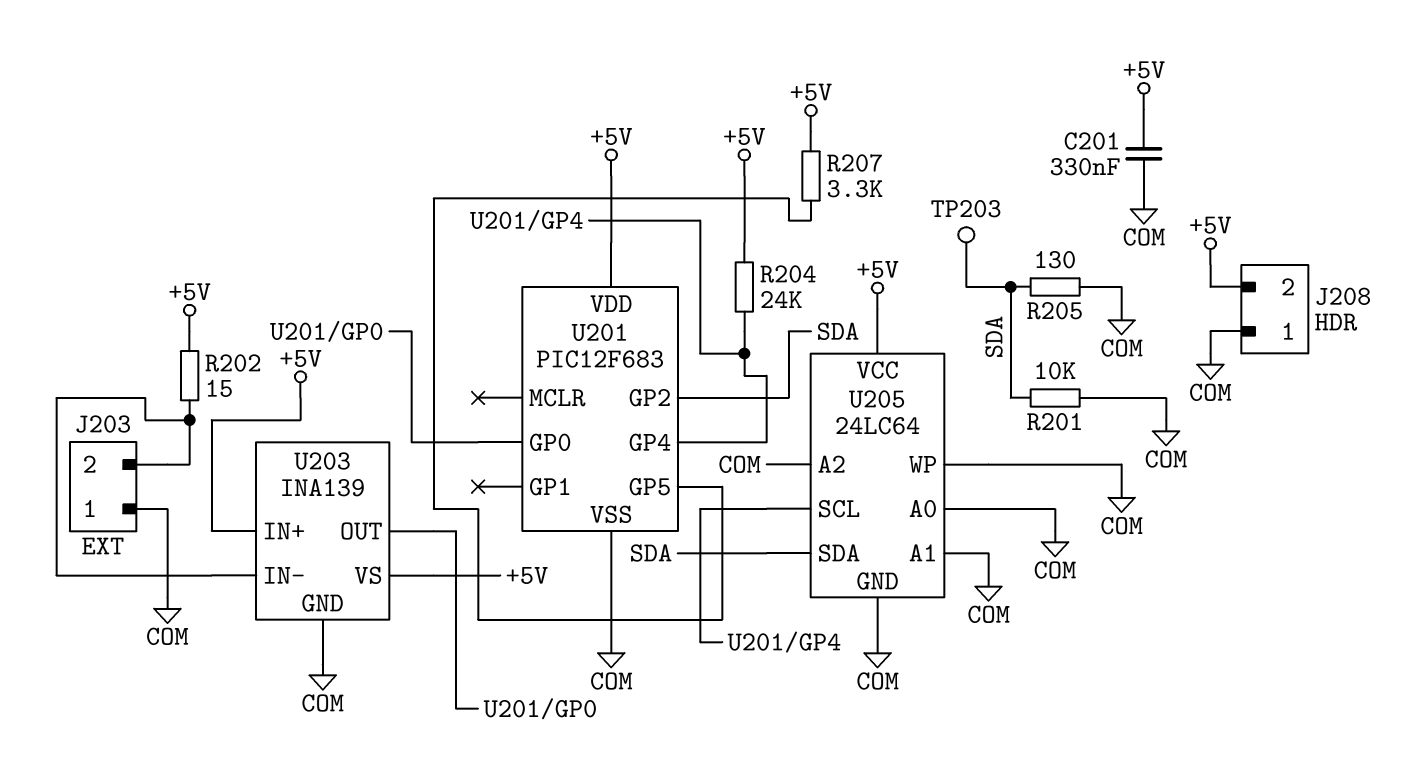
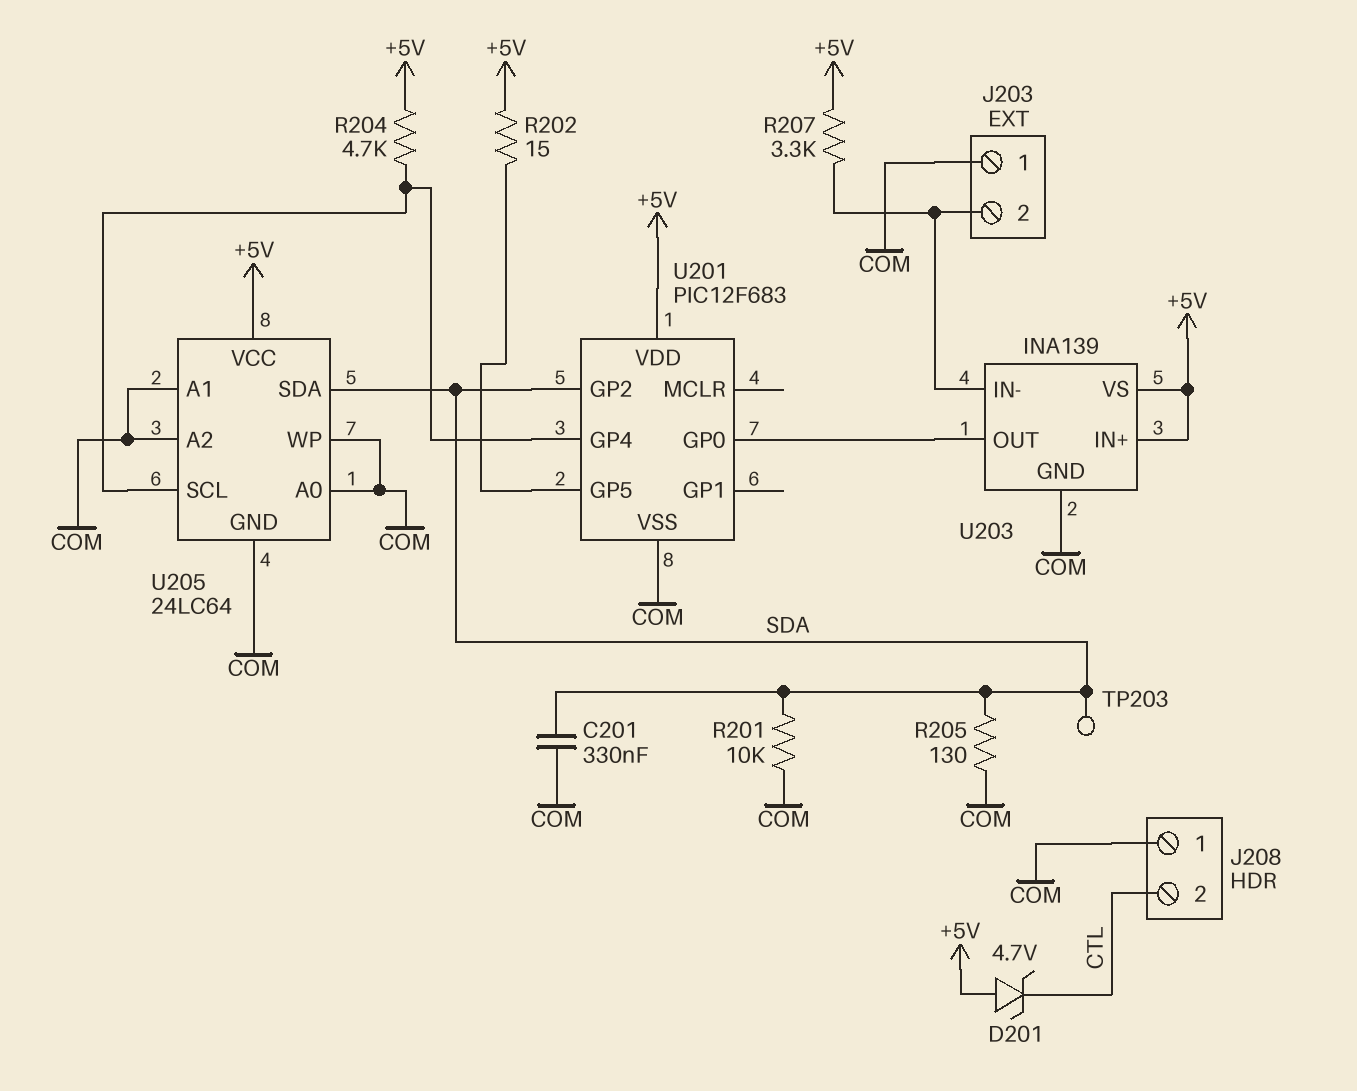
C201: 330nF (+5V, COM) -> 330nF (COM, SDA)
D201: none -> zener 4.7V (A +5V, K CTL)
J208 pin 2: +5V -> CTL
R202: 15 (+5V, J203/2) -> 15 (+5V, U201/GP5)
R204: 24k (+5V, U201/GP4) -> 4.7k (+5V, U201/GP4)
R207: 3.3k (+5V, U201/GP5) -> 3.3k (+5V, J203/2)

